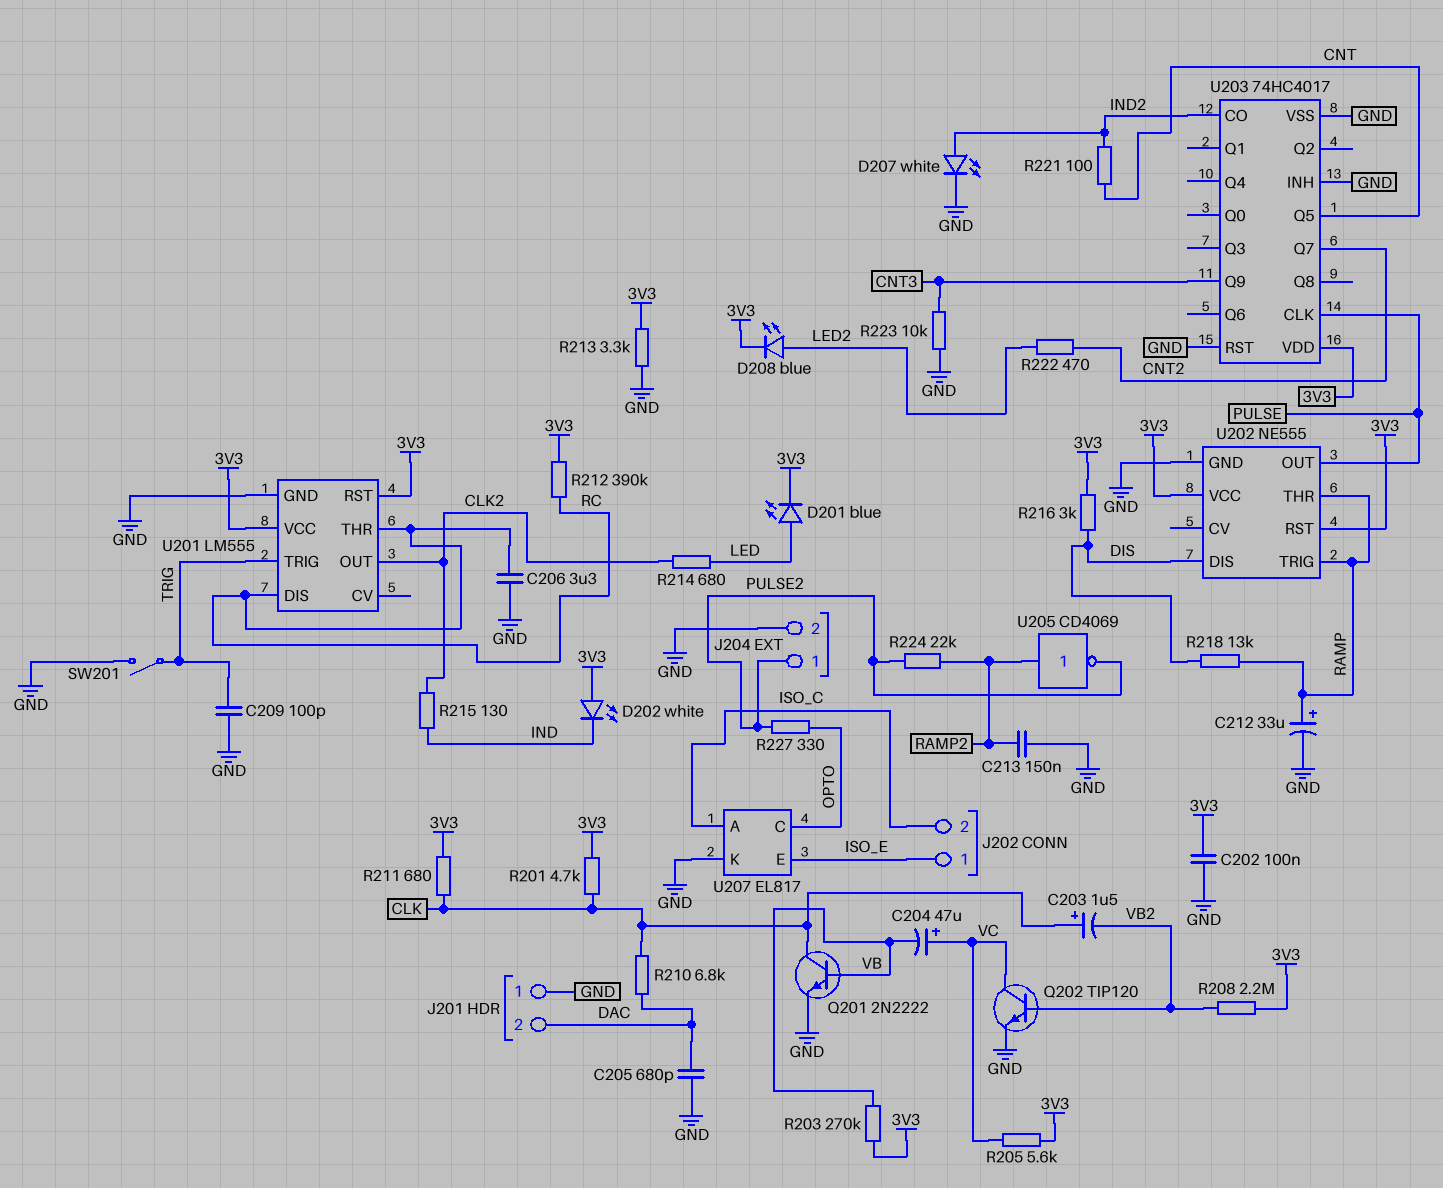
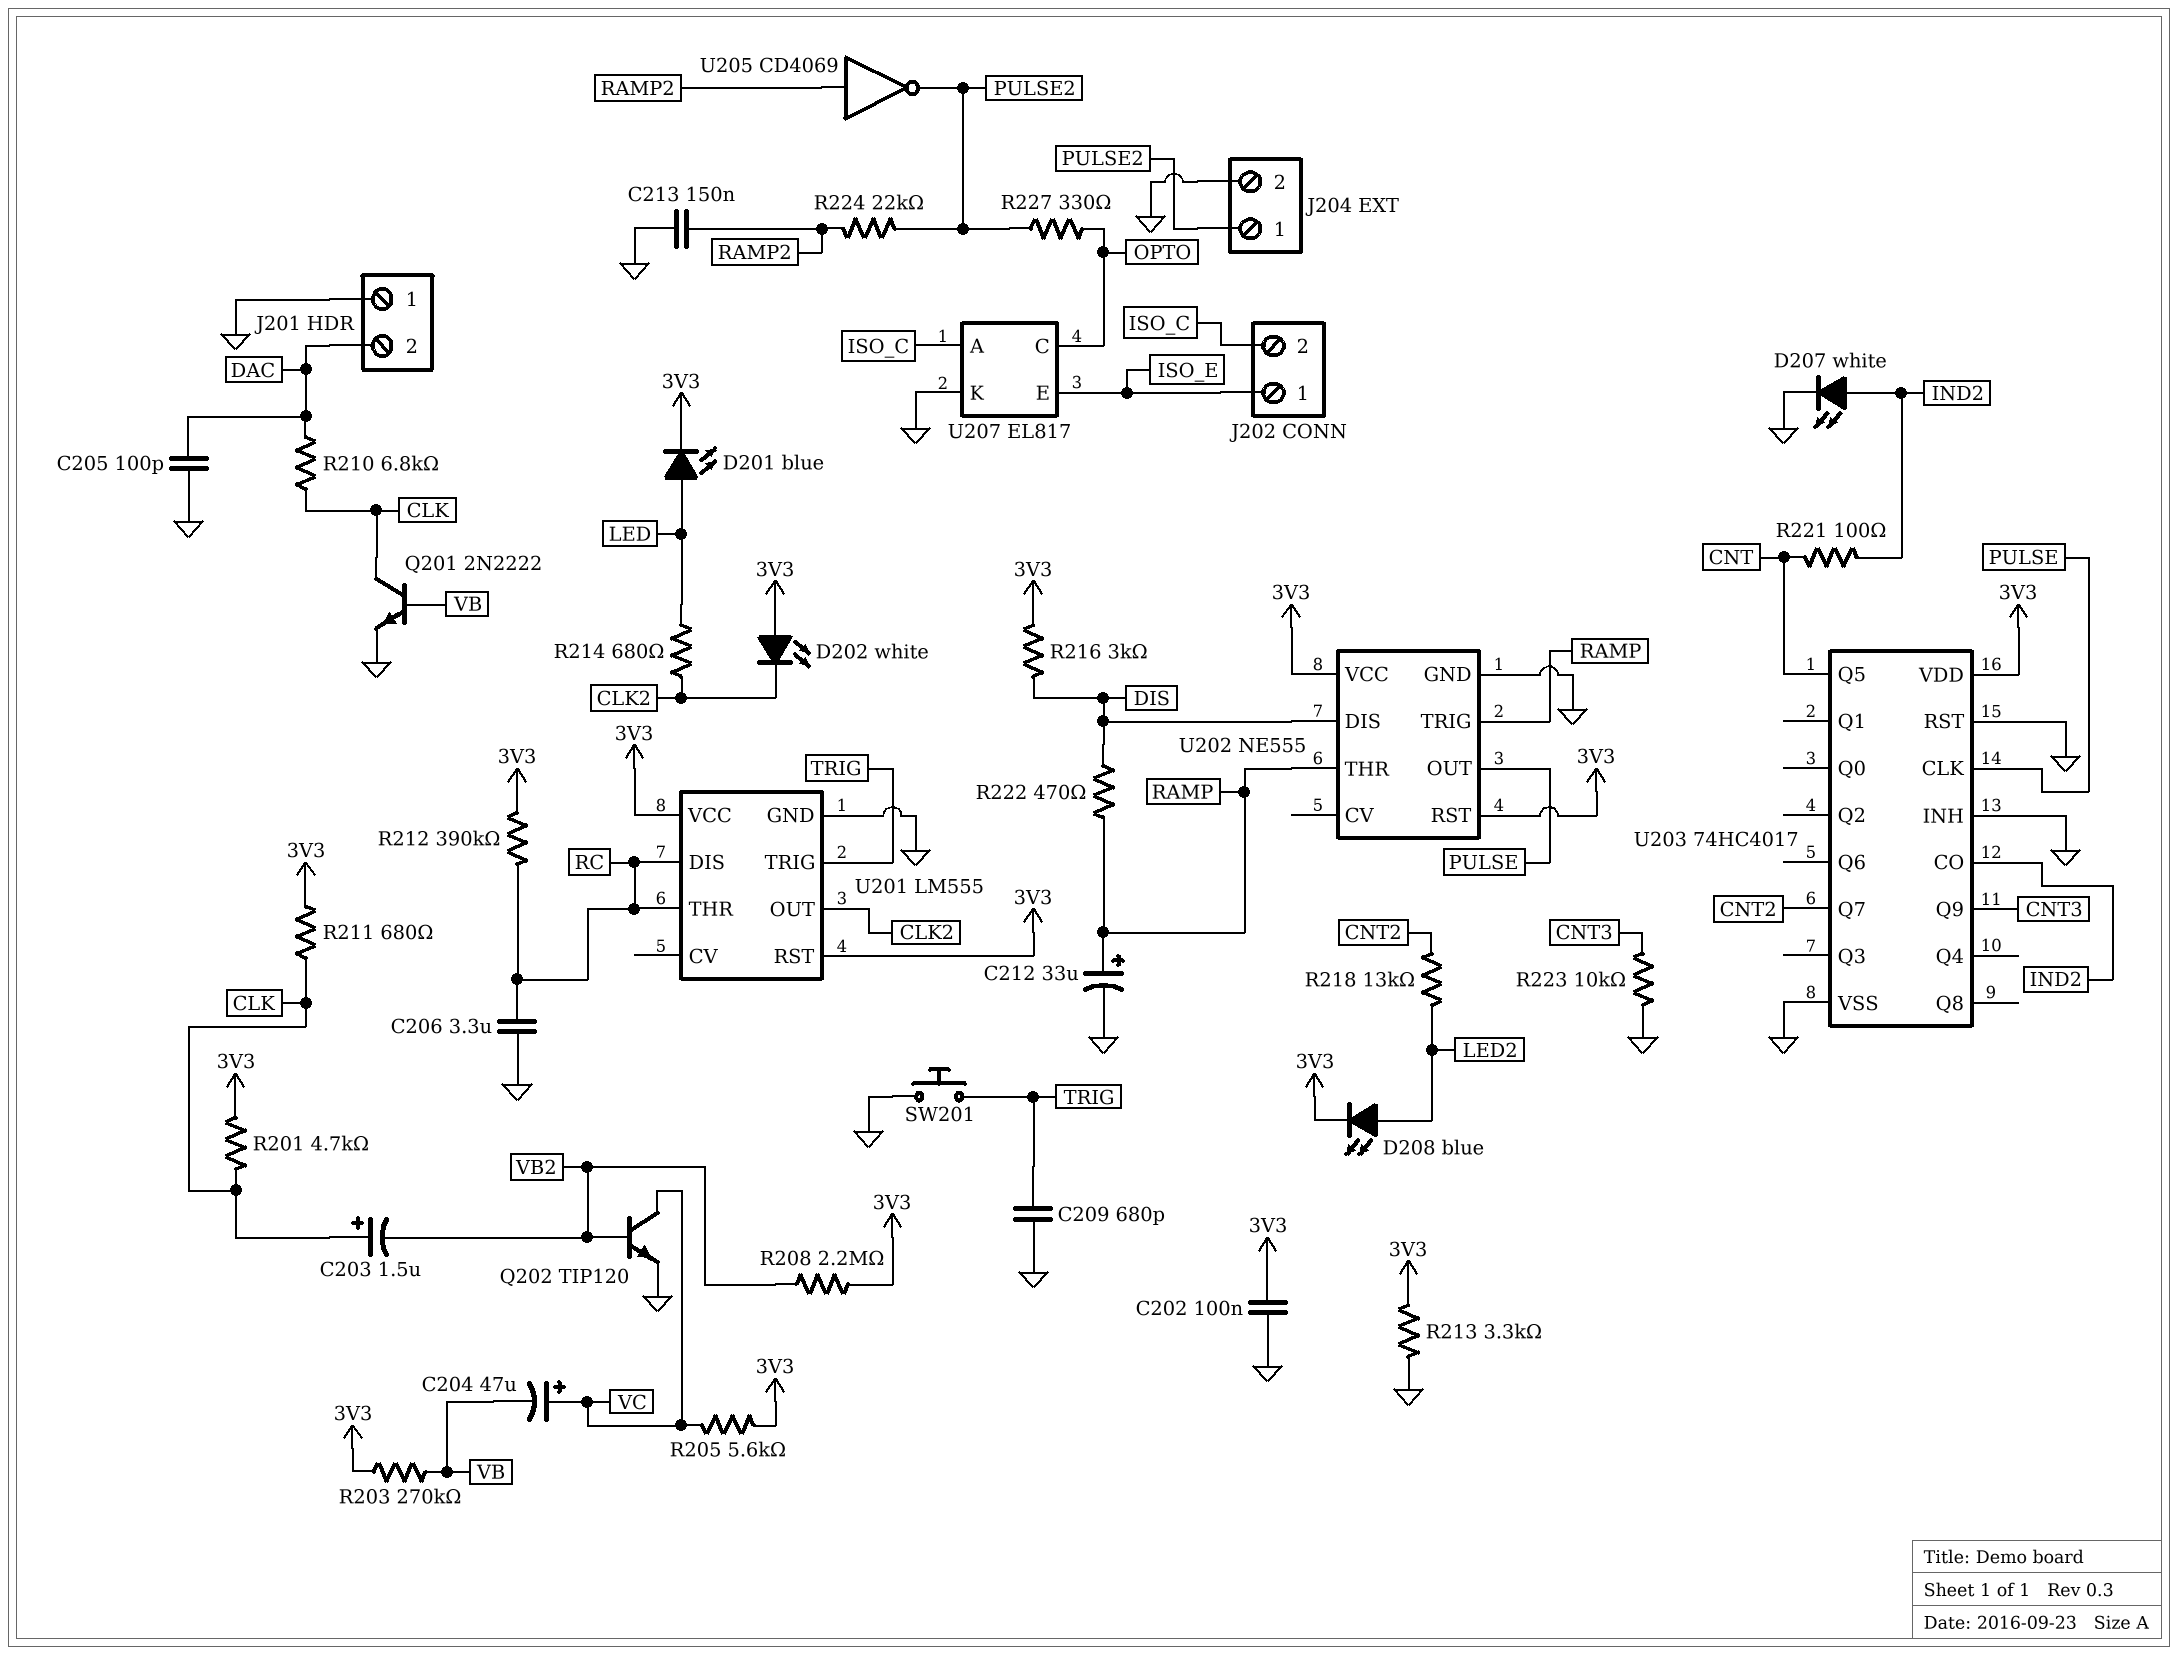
C205: 680pF (DAC, GND) -> 100pF (DAC, GND)
C209: 100pF (GND, TRIG) -> 680pF (GND, TRIG)
D202: LED white (A 3V3, K IND) -> LED white (A 3V3, K CLK2)
R215: 130 (CLK2, IND) -> none
R218: 13k (DIS, RAMP) -> 13k (CNT2, LED2)
R222: 470 (CNT2, LED2) -> 470 (DIS, RAMP)
SW201: switch (GND, TRIG) -> button (GND, TRIG)

